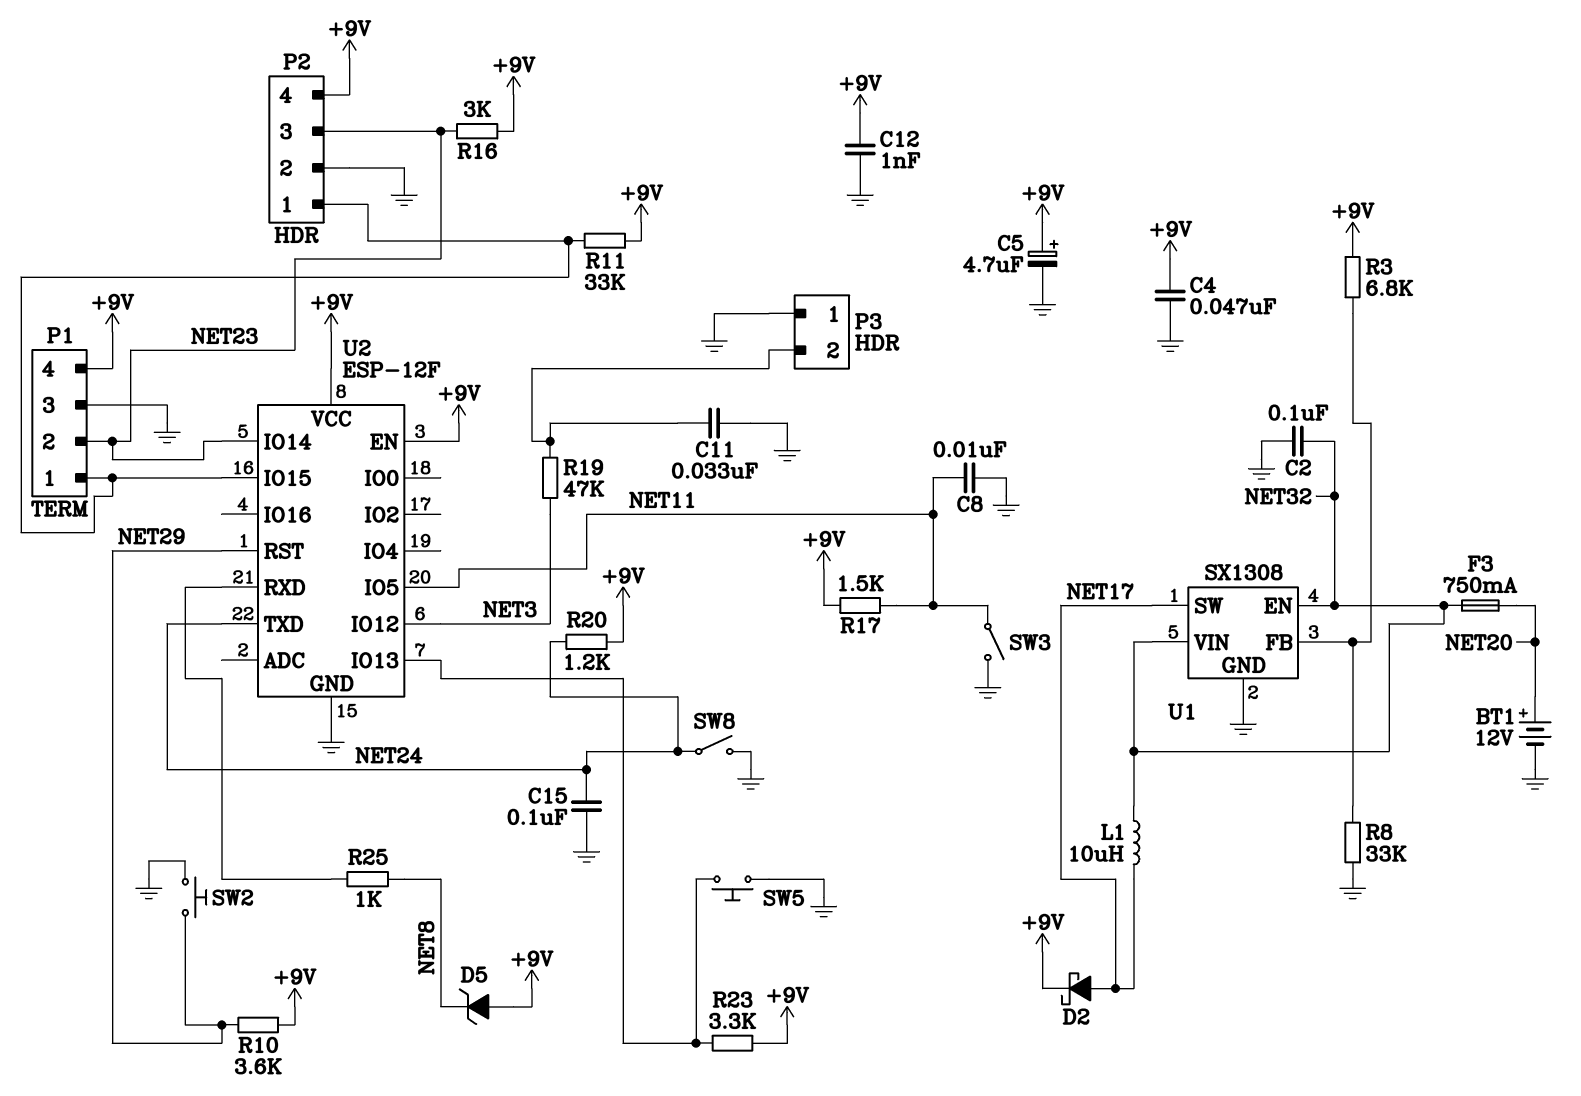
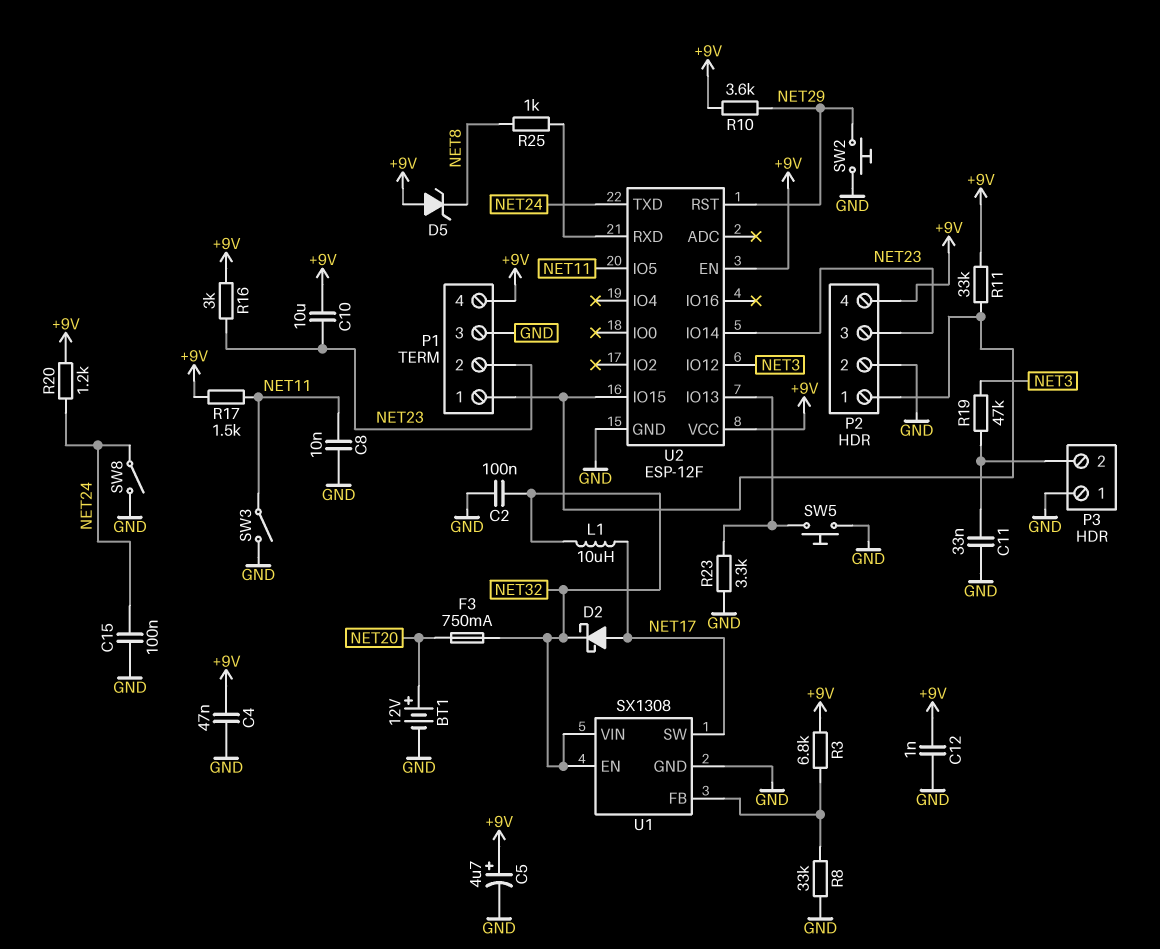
C10: none -> 10uF (+9V, NET23)
D2: schottky (A NET17, K +9V) -> schottky (A NET17, K NET32)
R23: 3.3k (+9V, U2/IO13) -> 3.3k (GND, U2/IO13)

